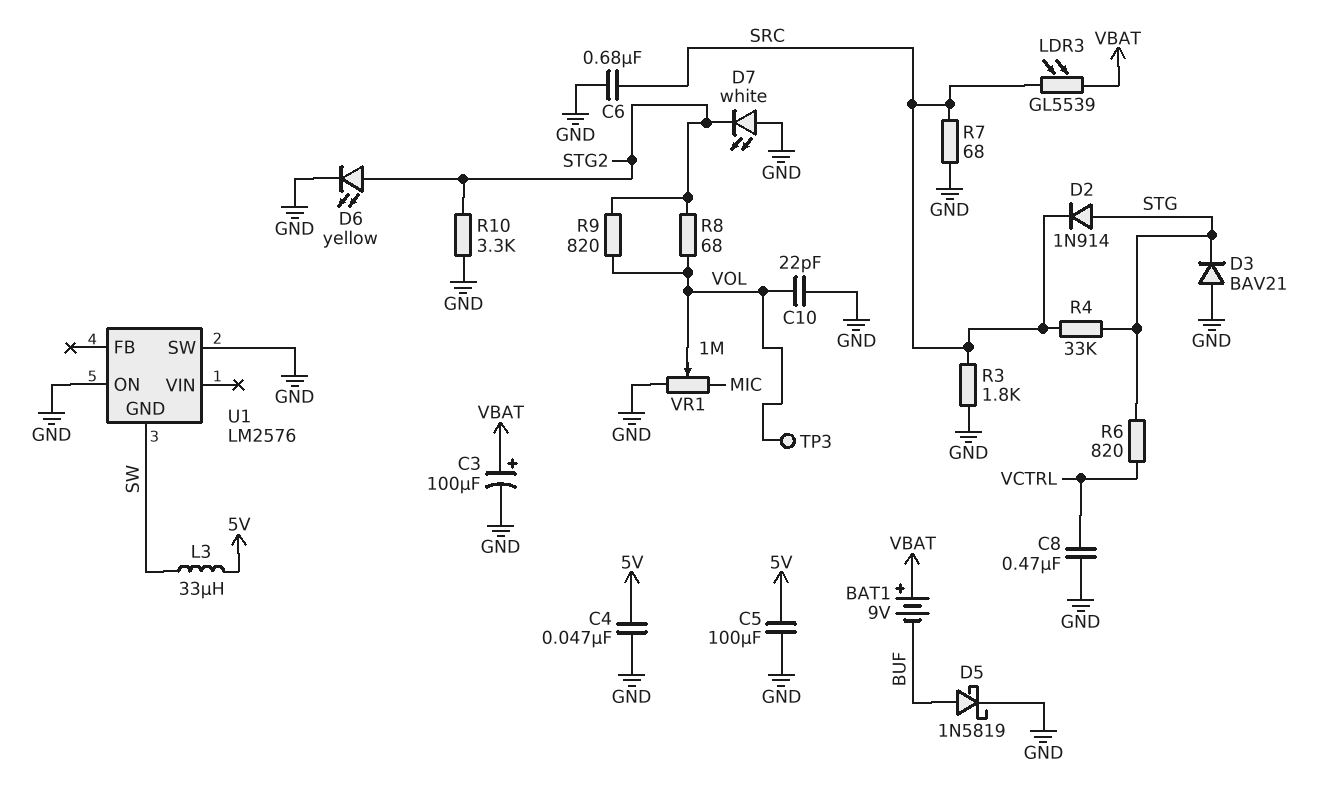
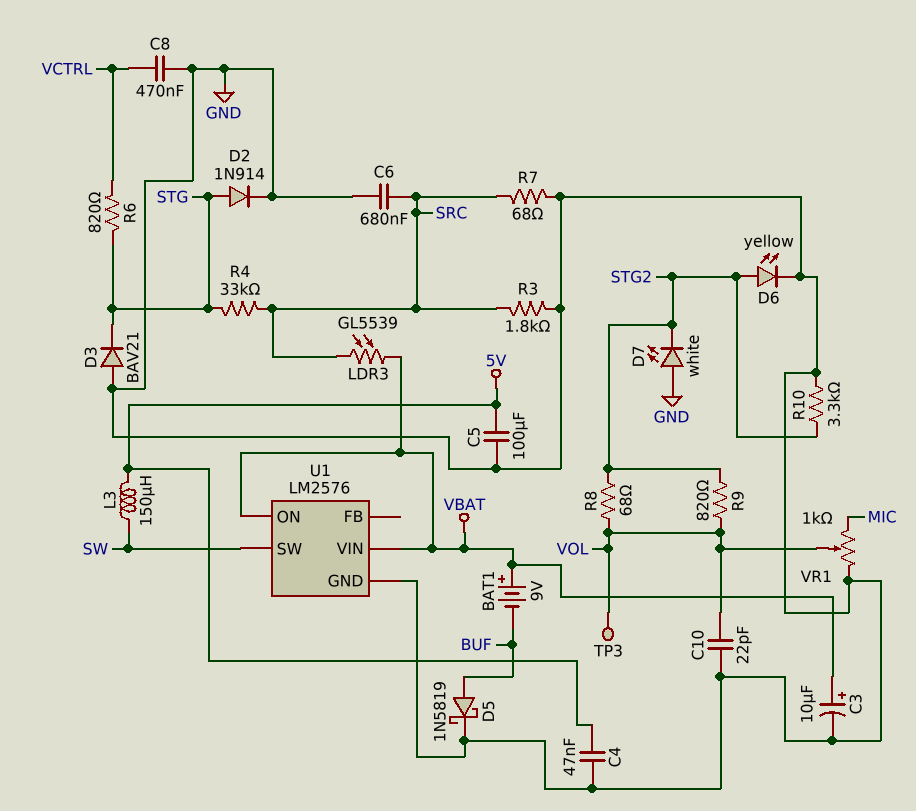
C3: 100uF (plus VBAT, minus GND) -> 10uF (plus VBAT, minus GND)
D2: diode 1N914 (A STG, K SRC) -> diode 1N914 (A STG, K GND)
L3: 33uH (5V, SW) -> 150uH (5V, SW)
U1 pin GND: SW -> GND
U1 pin ON: GND -> VBAT
U1 pin SW: GND -> SW
U1 pin VIN: none -> VBAT
VR1: 1M (GND, MIC, wiper VOL) -> 1k (GND, MIC, wiper VOL)

